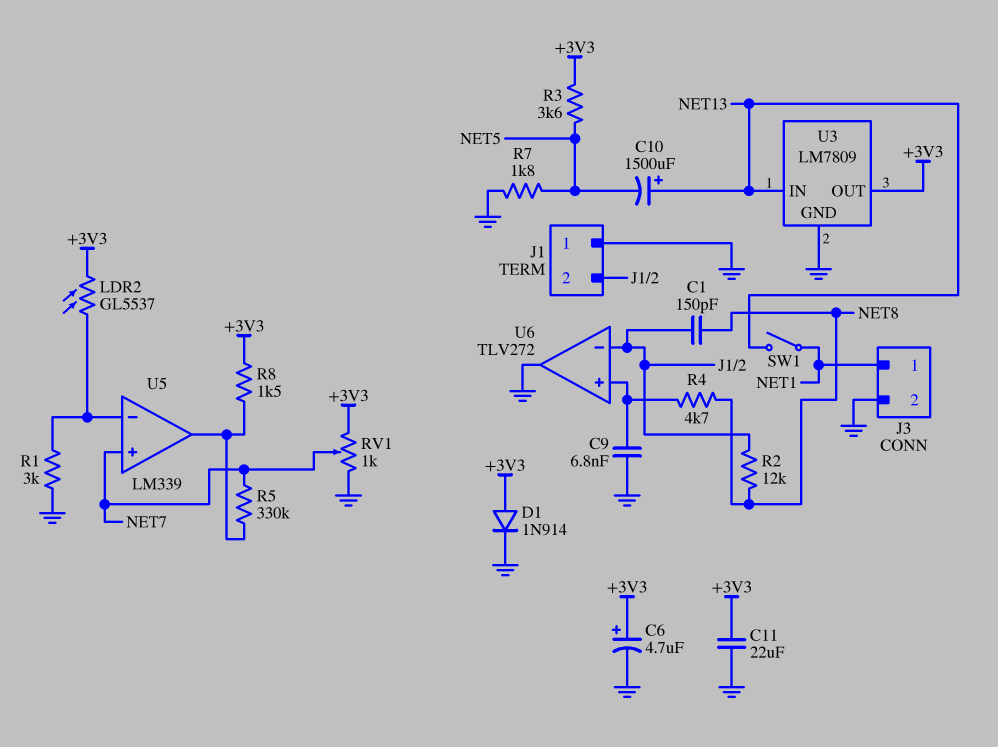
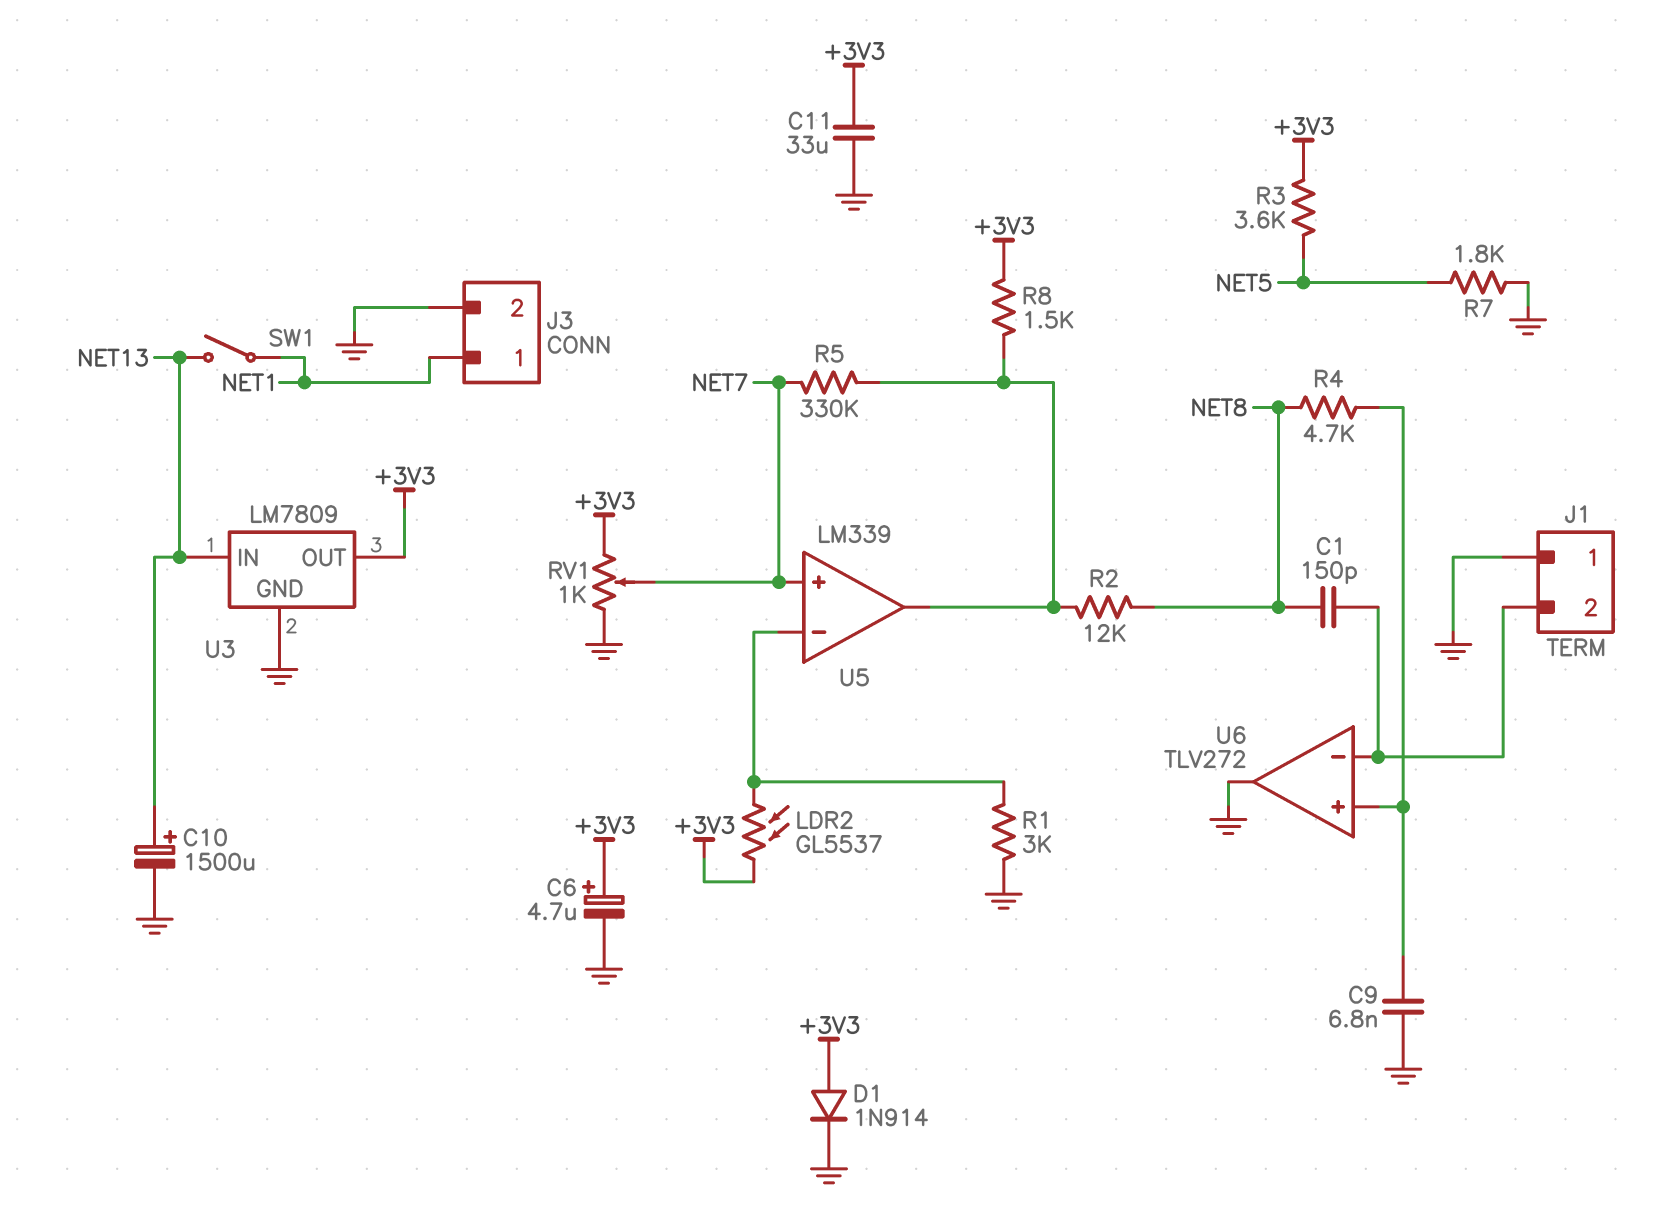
C10: 1500uF (plus NET13, minus NET5) -> 1500uF (plus NET13, minus GND)
C11: 22uF (+3V3, GND) -> 33uF (+3V3, GND)
R2: 12k (J1/2, NET8) -> 12k (NET8, U5/out)

